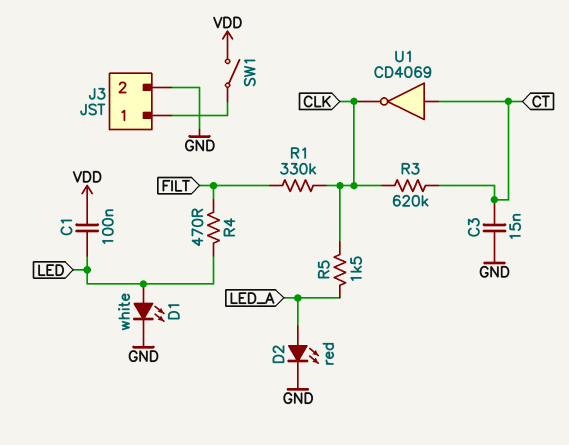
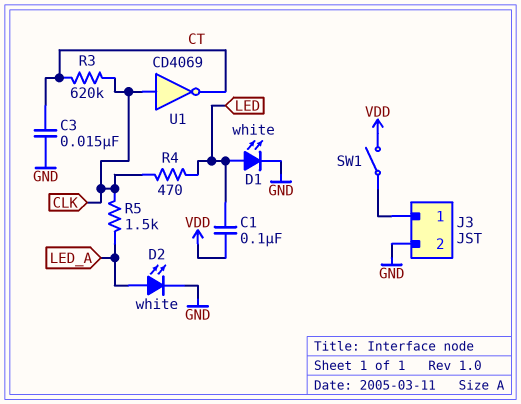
D2: LED red (A LED_A, K GND) -> LED white (A LED_A, K GND)
R1: 330k (CLK, FILT) -> none
R4: 470 (FILT, LED) -> 470 (CLK, LED)
U1: NOT CD4069 (in CT, out CLK) -> NOT CD4069 (in CLK, out CT)

